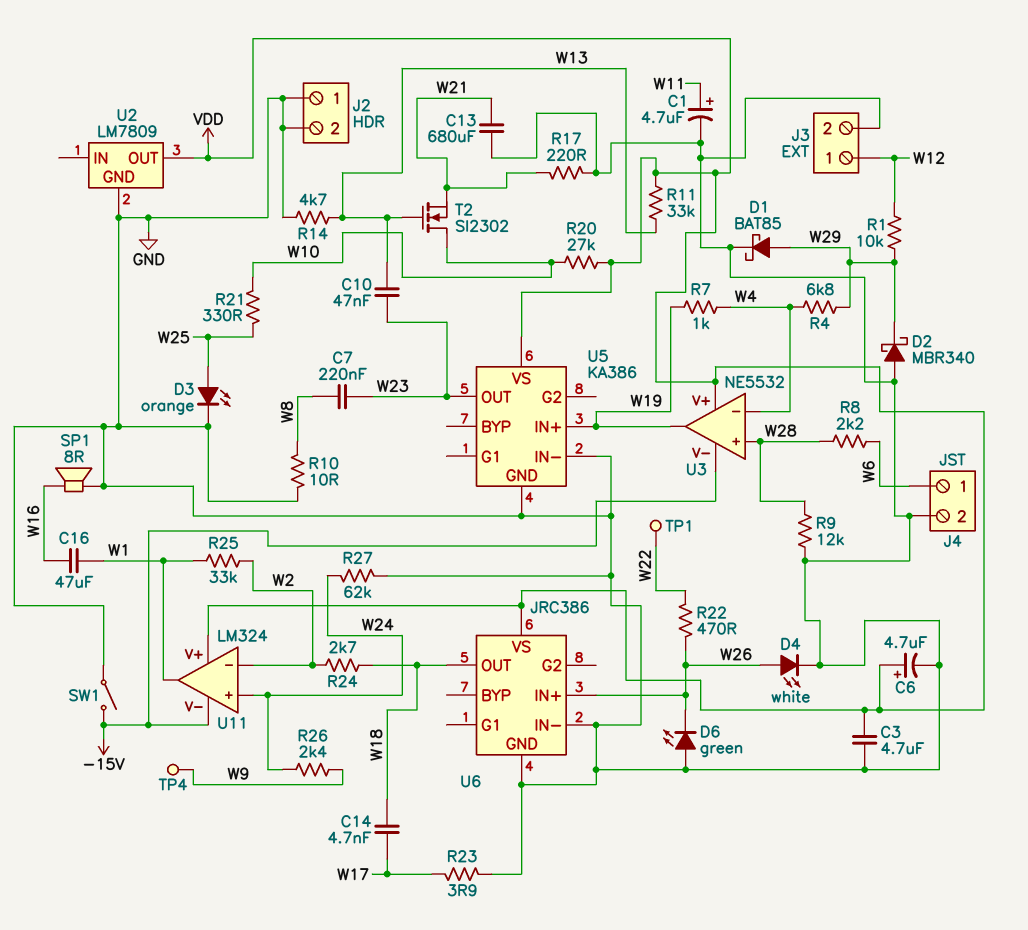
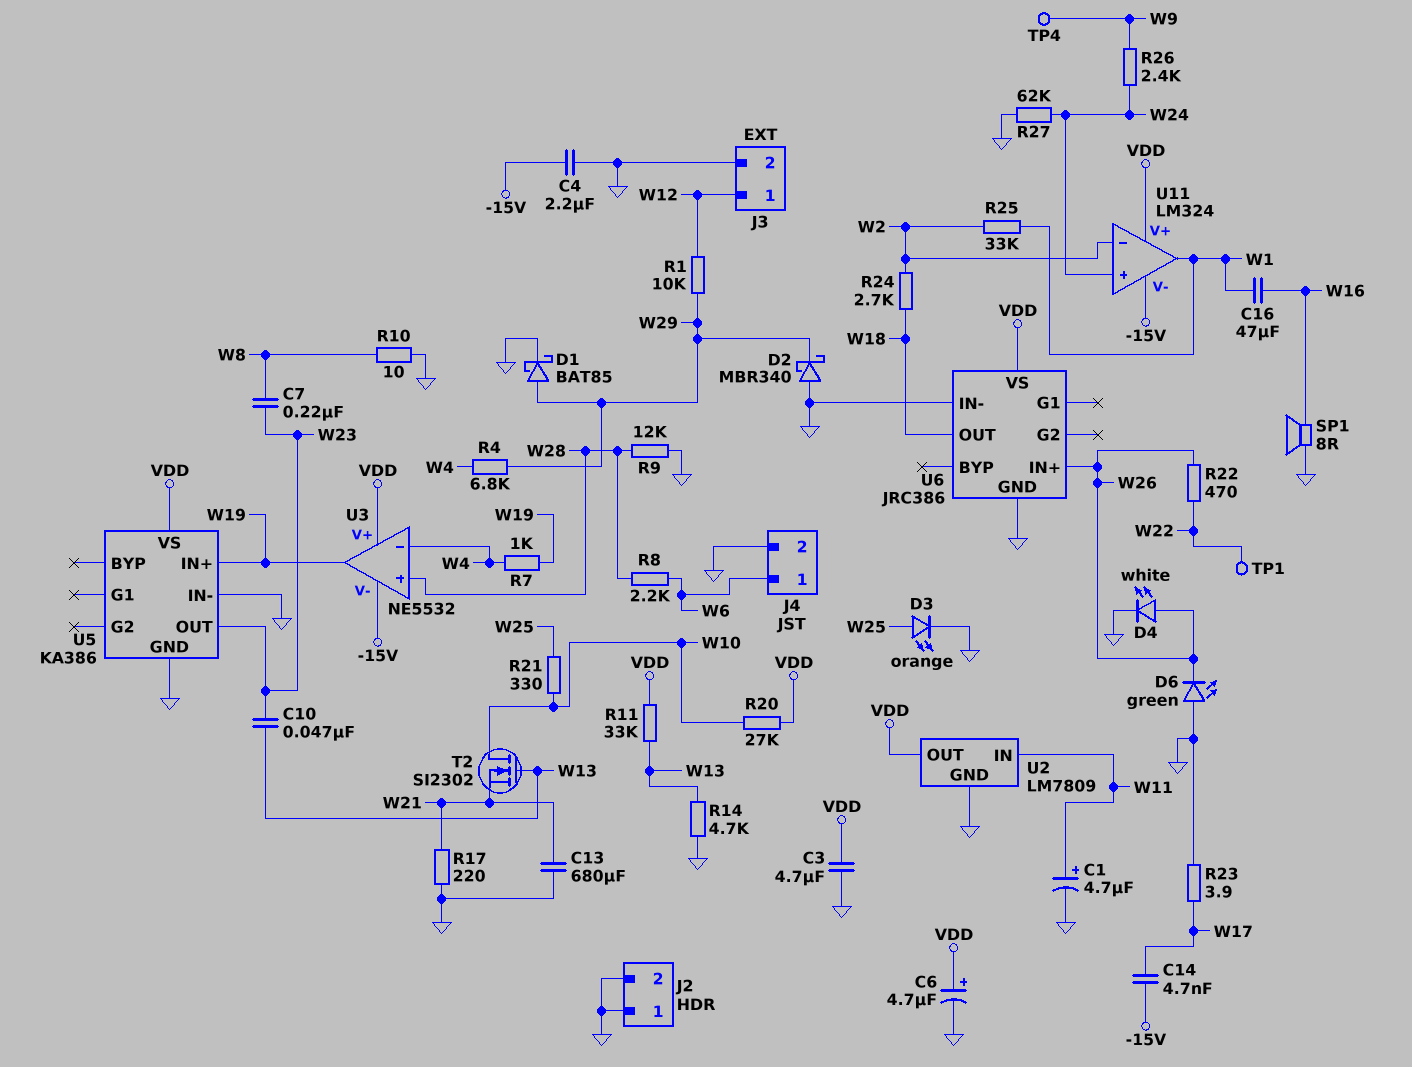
C4: none -> 2.2uF (-15V, GND)
C14: 4.7nF (W17, W18) -> 4.7nF (-15V, W17)
SW1: switch (-15V, GND) -> none
U2 pin IN: none -> W11

